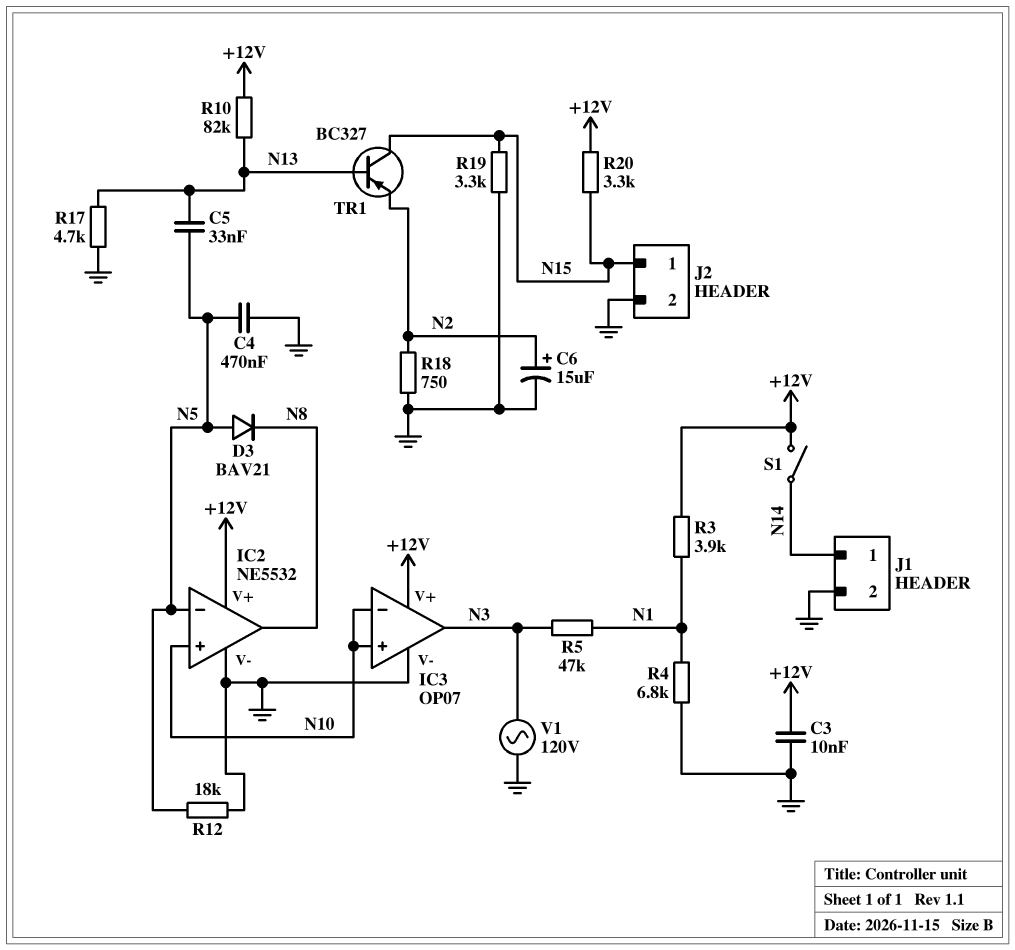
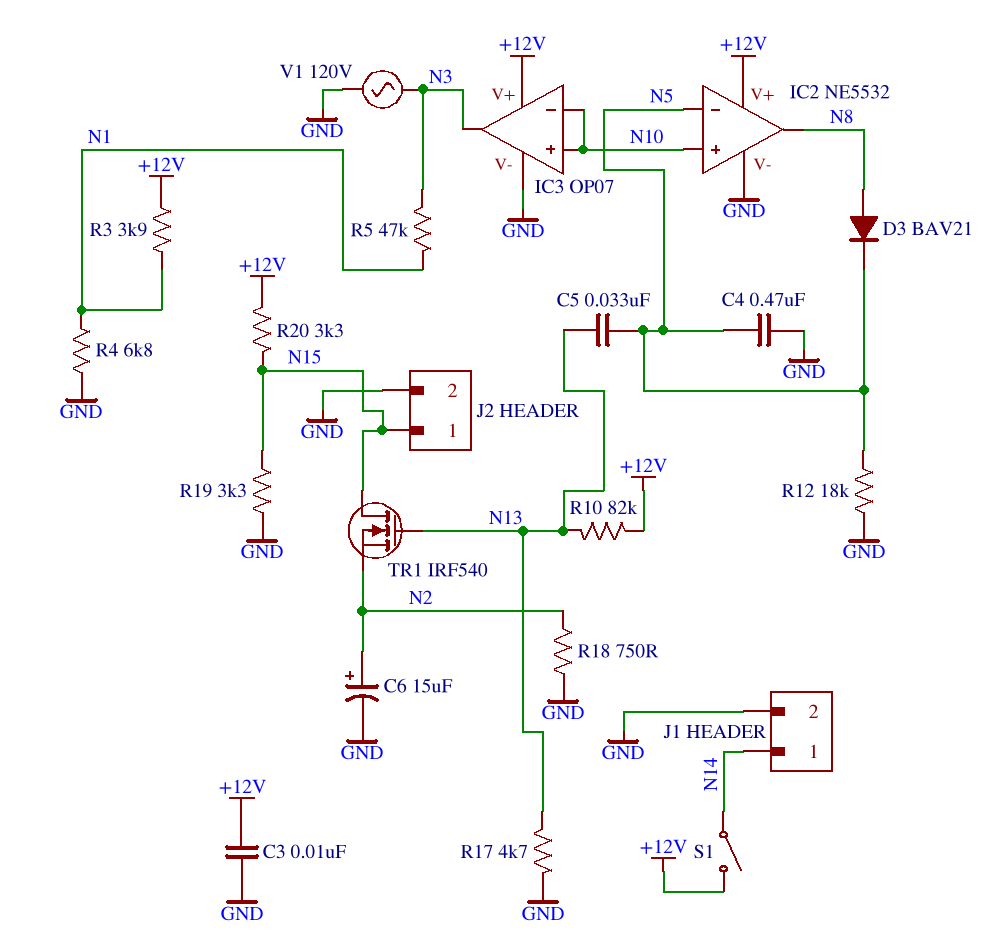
D3: diode BAV21 (A N5, K N8) -> diode BAV21 (A N8, K N5)
TR1: PNP BC327 (B N13, C N15, E N2) -> NMOS IRF540 (G N13, D N15, S N2)

